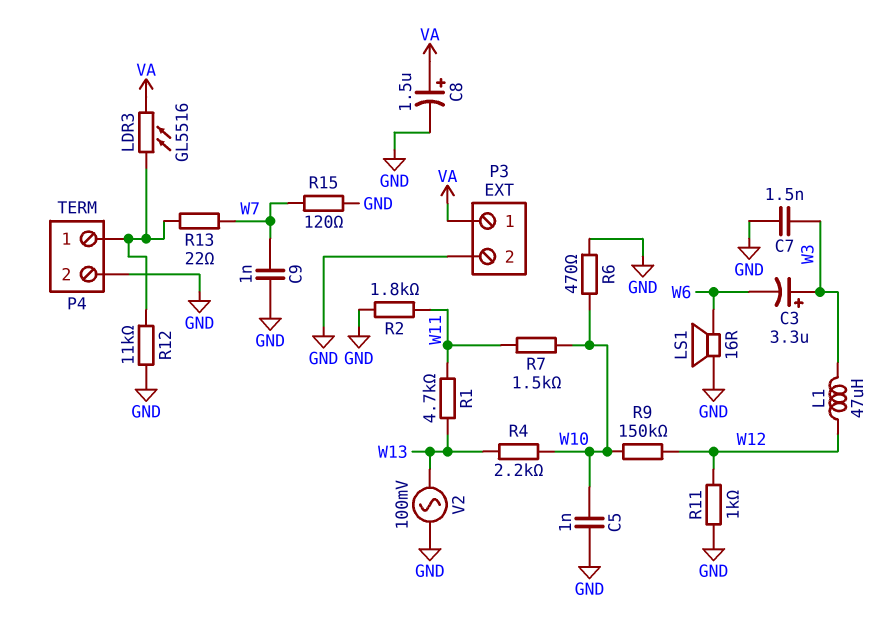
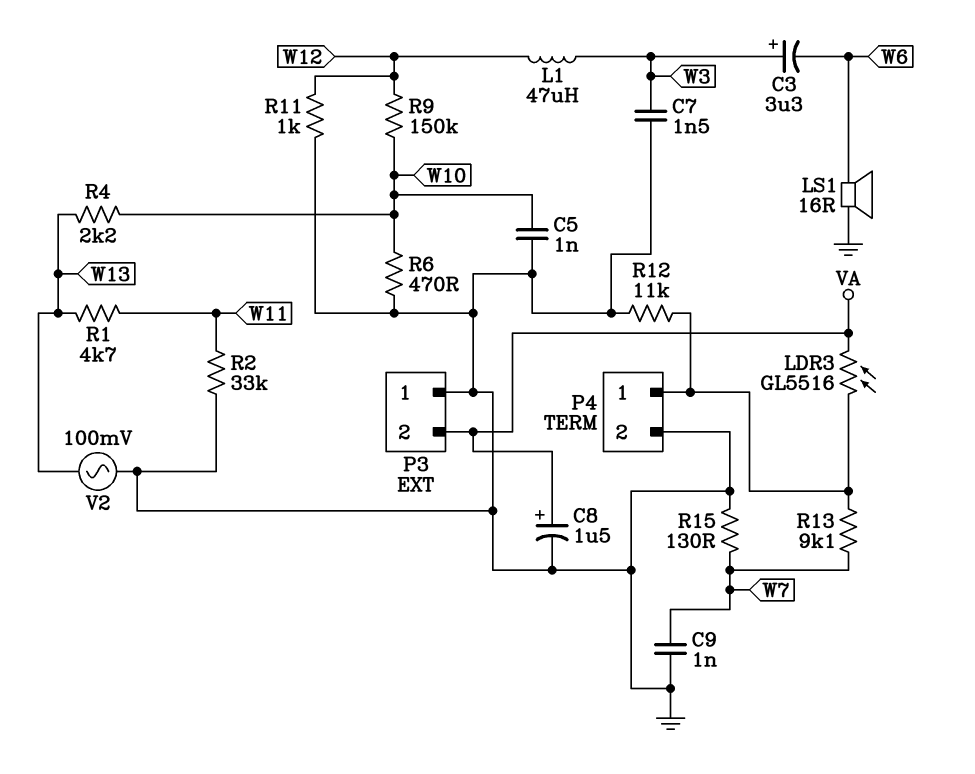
P3 pin 1: VA -> GND
P3 pin 2: GND -> VA
R2: 1.8k (GND, W11) -> 33k (GND, W11)
R7: 1.5k (W10, W11) -> none
R13: 22 (P4/1, W7) -> 9.1k (P4/1, W7)
R15: 120 (GND, W7) -> 130 (GND, W7)

